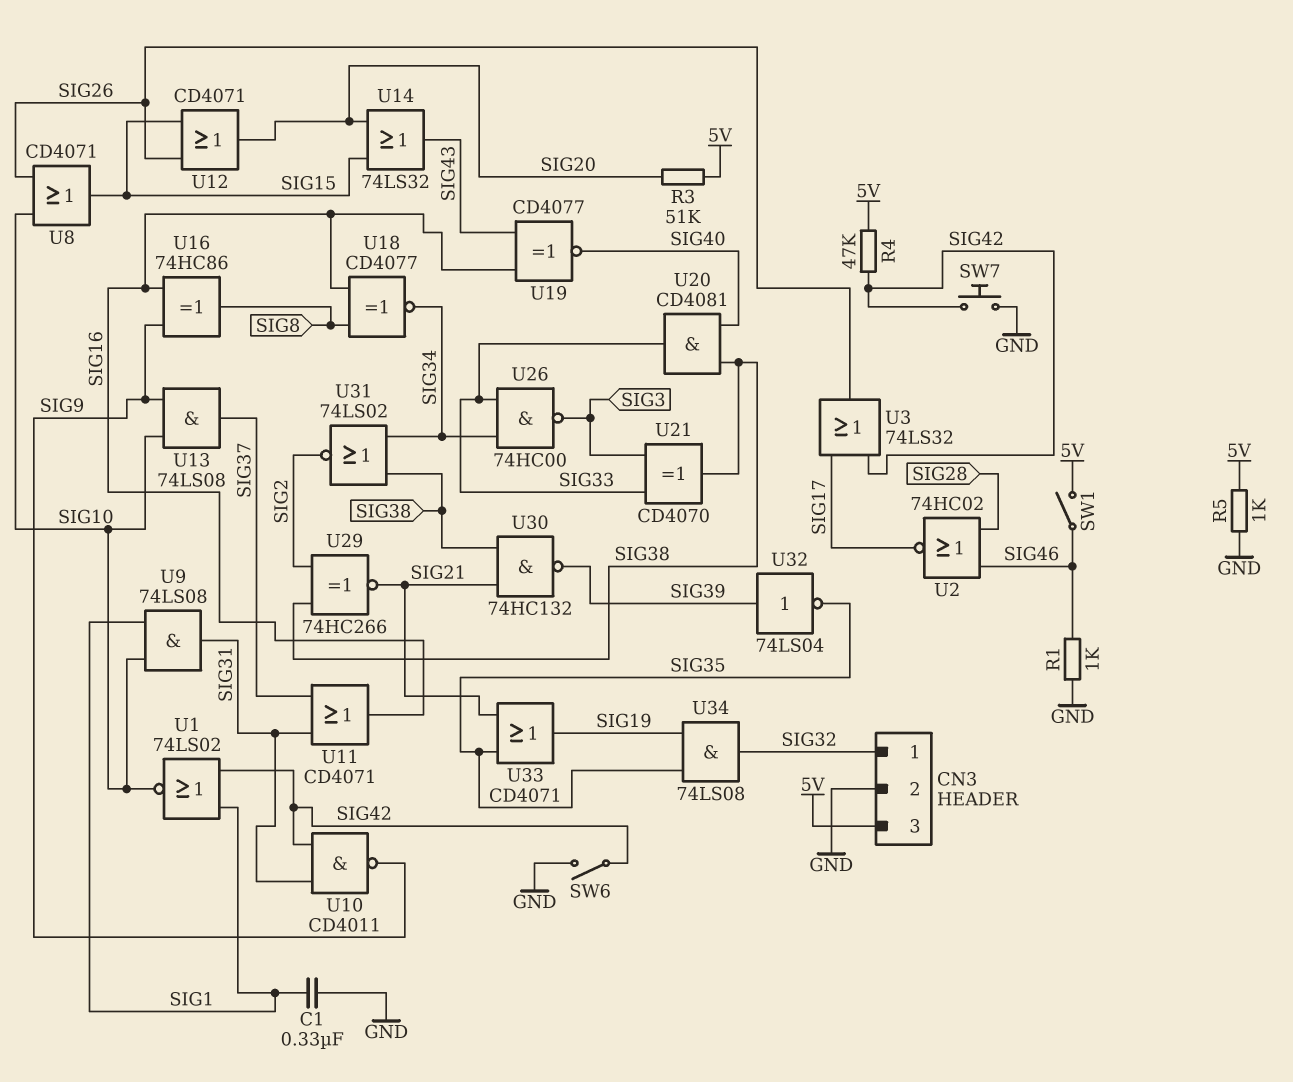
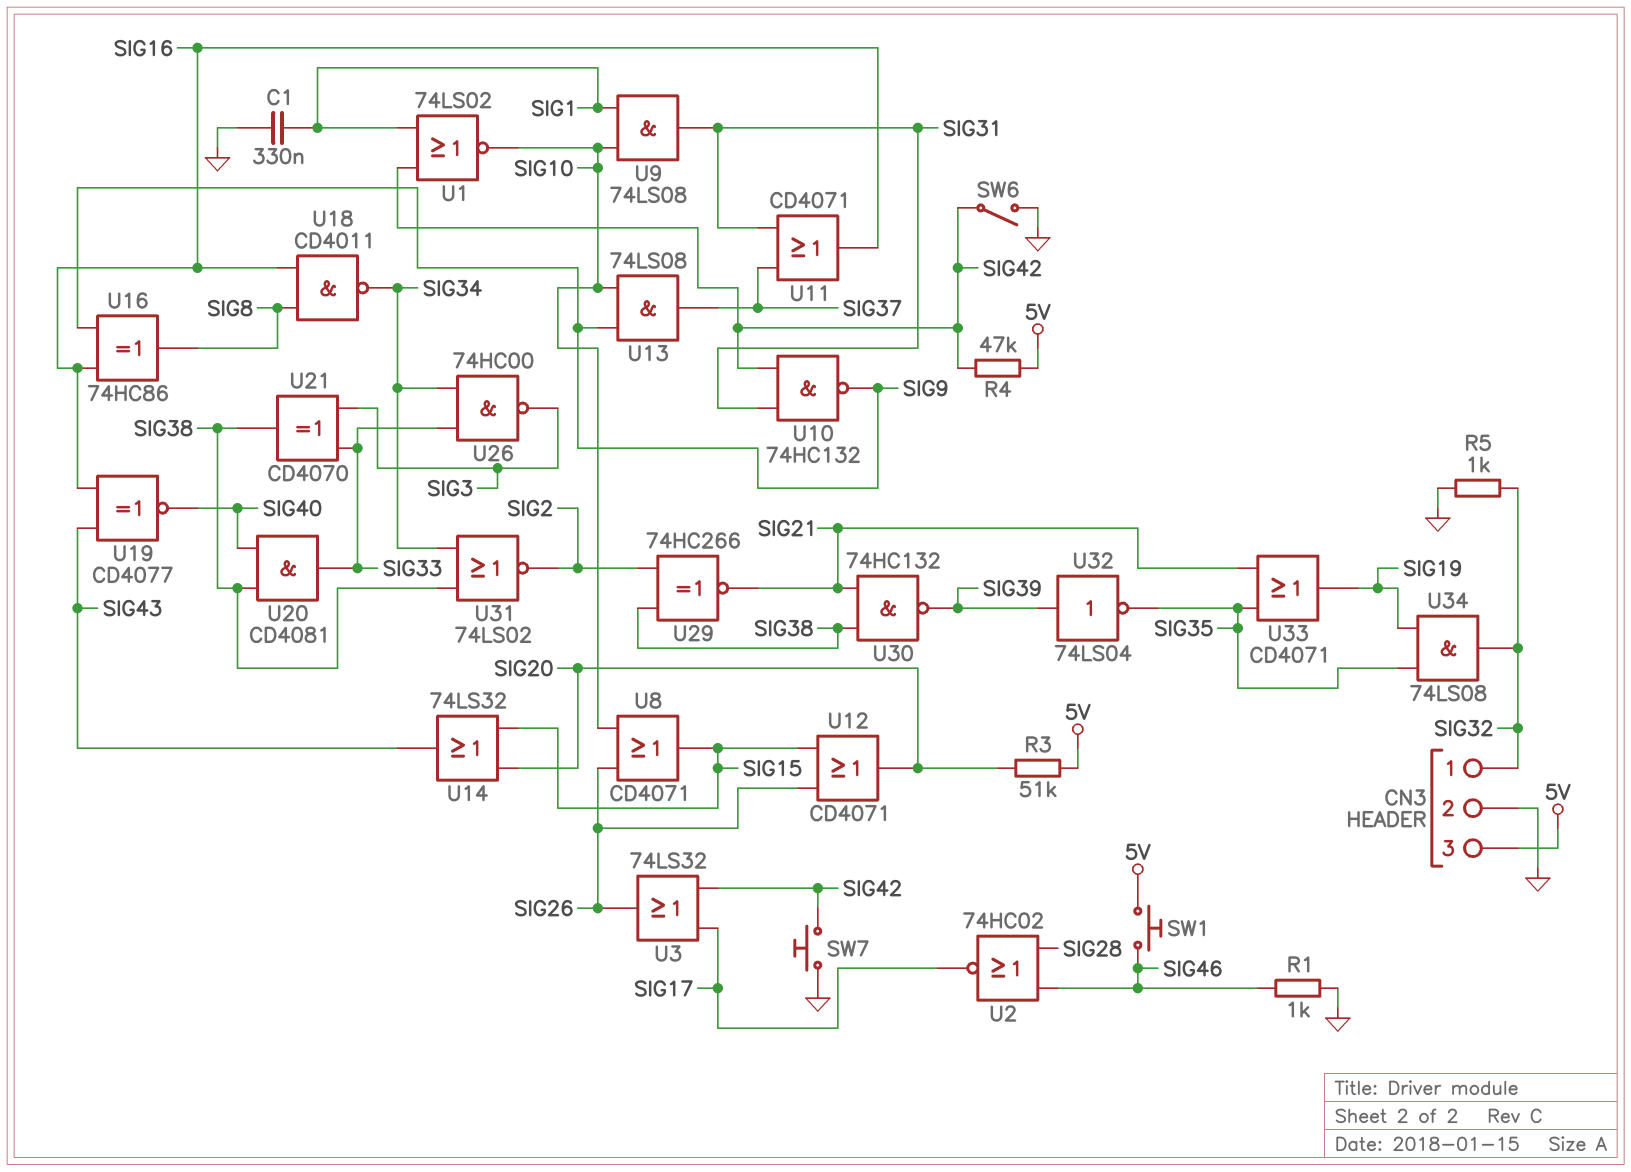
R5: 1k (5V, GND) -> 1k (GND, SIG32)
SW1: switch (5V, SIG46) -> button (5V, SIG46)
U10: NAND CD4011 (in SIG31, in SIG42, out SIG9) -> NAND 74HC132 (in SIG31, in SIG42, out SIG9)
U18: XNOR CD4077 (in SIG8, in SIG16, out SIG34) -> NAND CD4011 (in SIG8, in SIG16, out SIG34)

